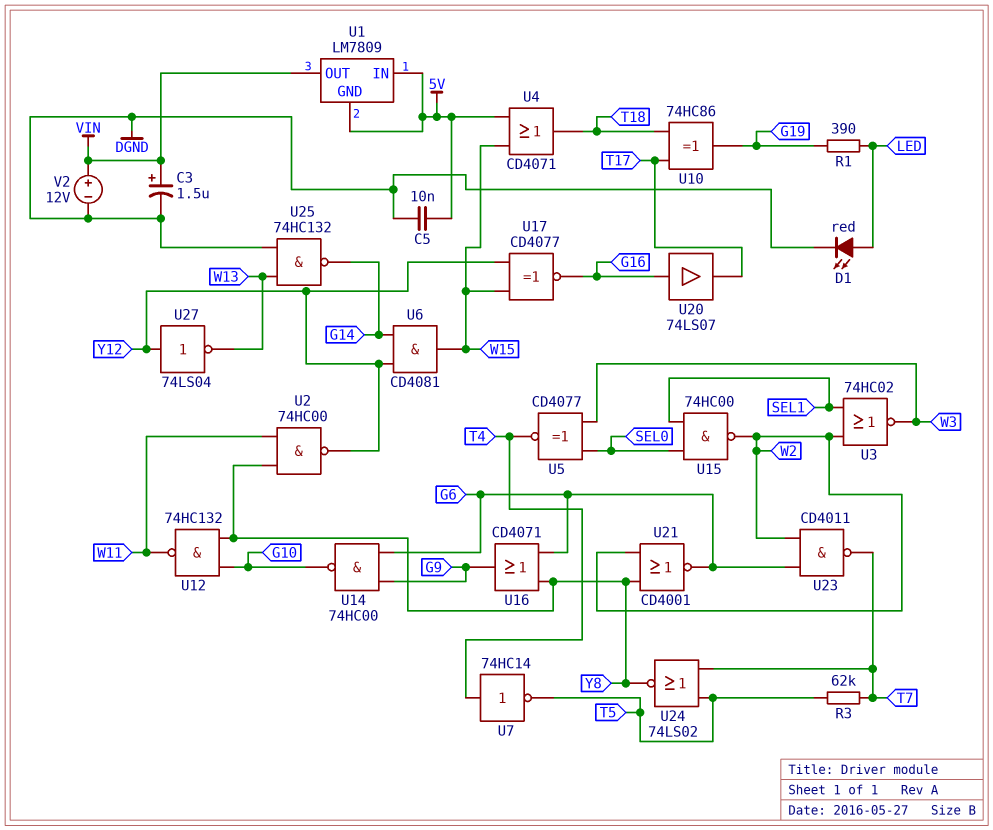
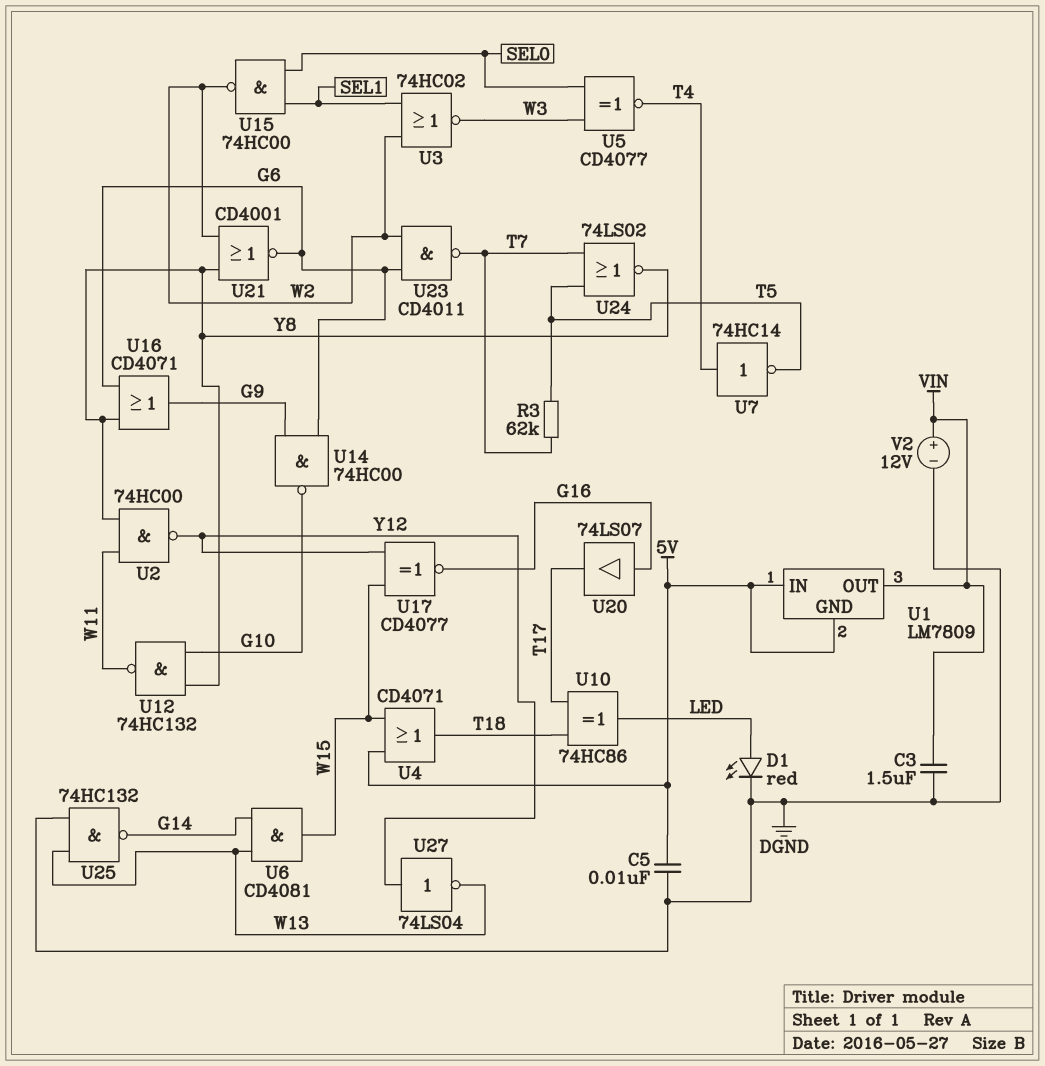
C3: 1.5uF (plus VIN, minus DGND) -> 1.5uF (DGND, VIN)
R1: 390 (G19, LED) -> none
U6: AND CD4081 (in G14, in Y12, out W15) -> AND CD4081 (in G14, in W13, out W15)
U10: XOR 74HC86 (in T17, in T18, out G19) -> XOR 74HC86 (in T17, in T18, out LED)

